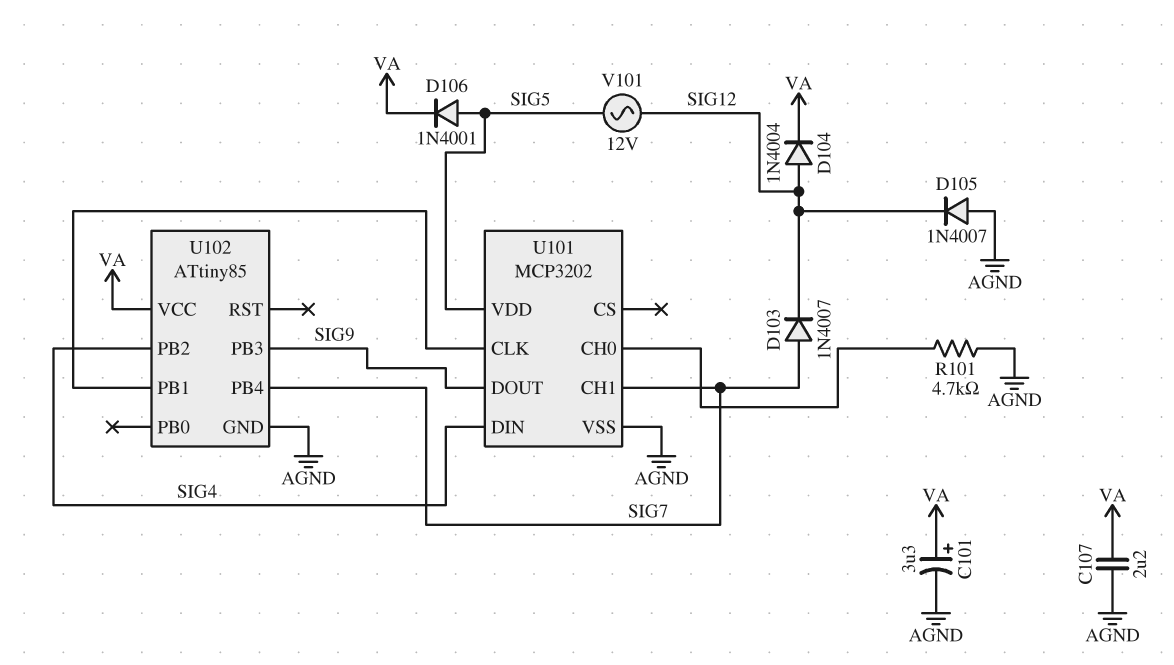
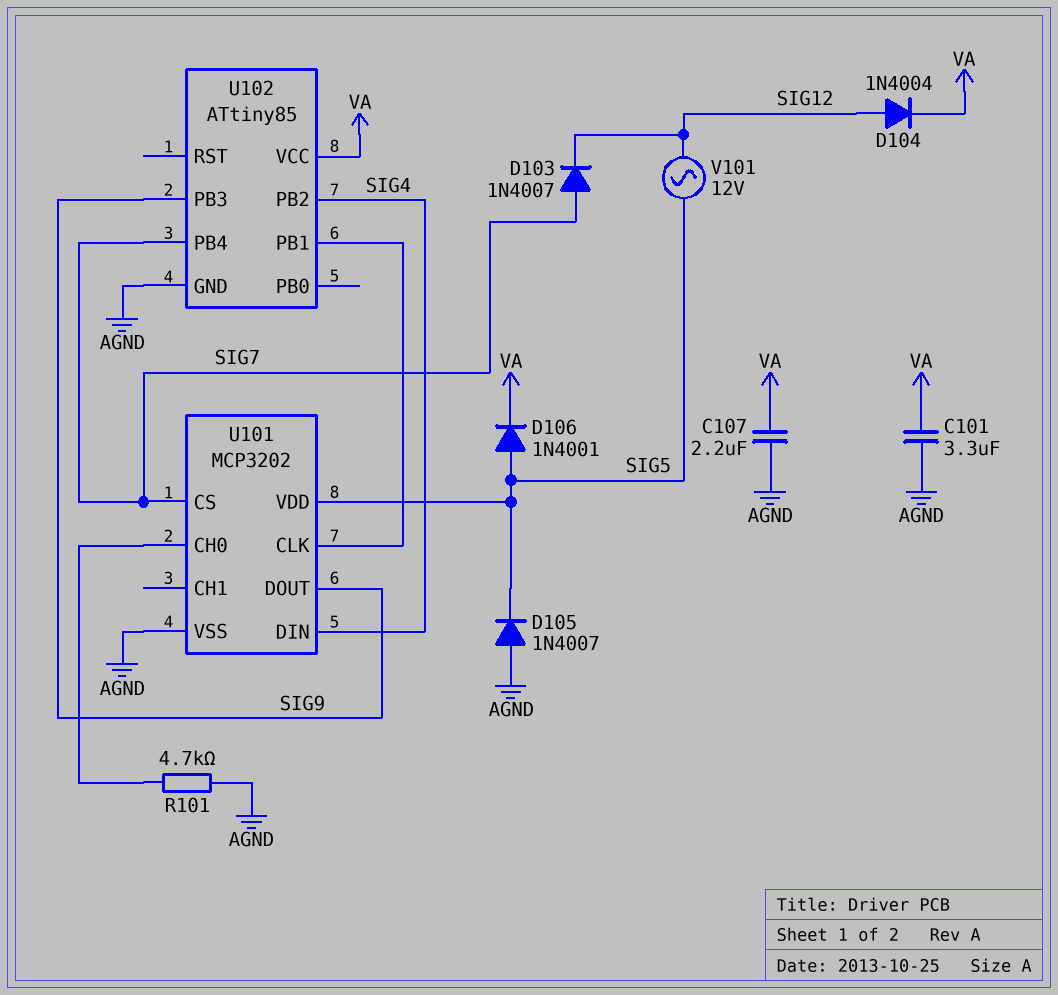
C101: 3.3uF (plus VA, minus AGND) -> 3.3uF (AGND, VA)
D105: diode 1N4007 (A AGND, K SIG12) -> diode 1N4007 (A AGND, K SIG5)
U101 pin CH1: SIG7 -> none
U101 pin CS: none -> SIG7

